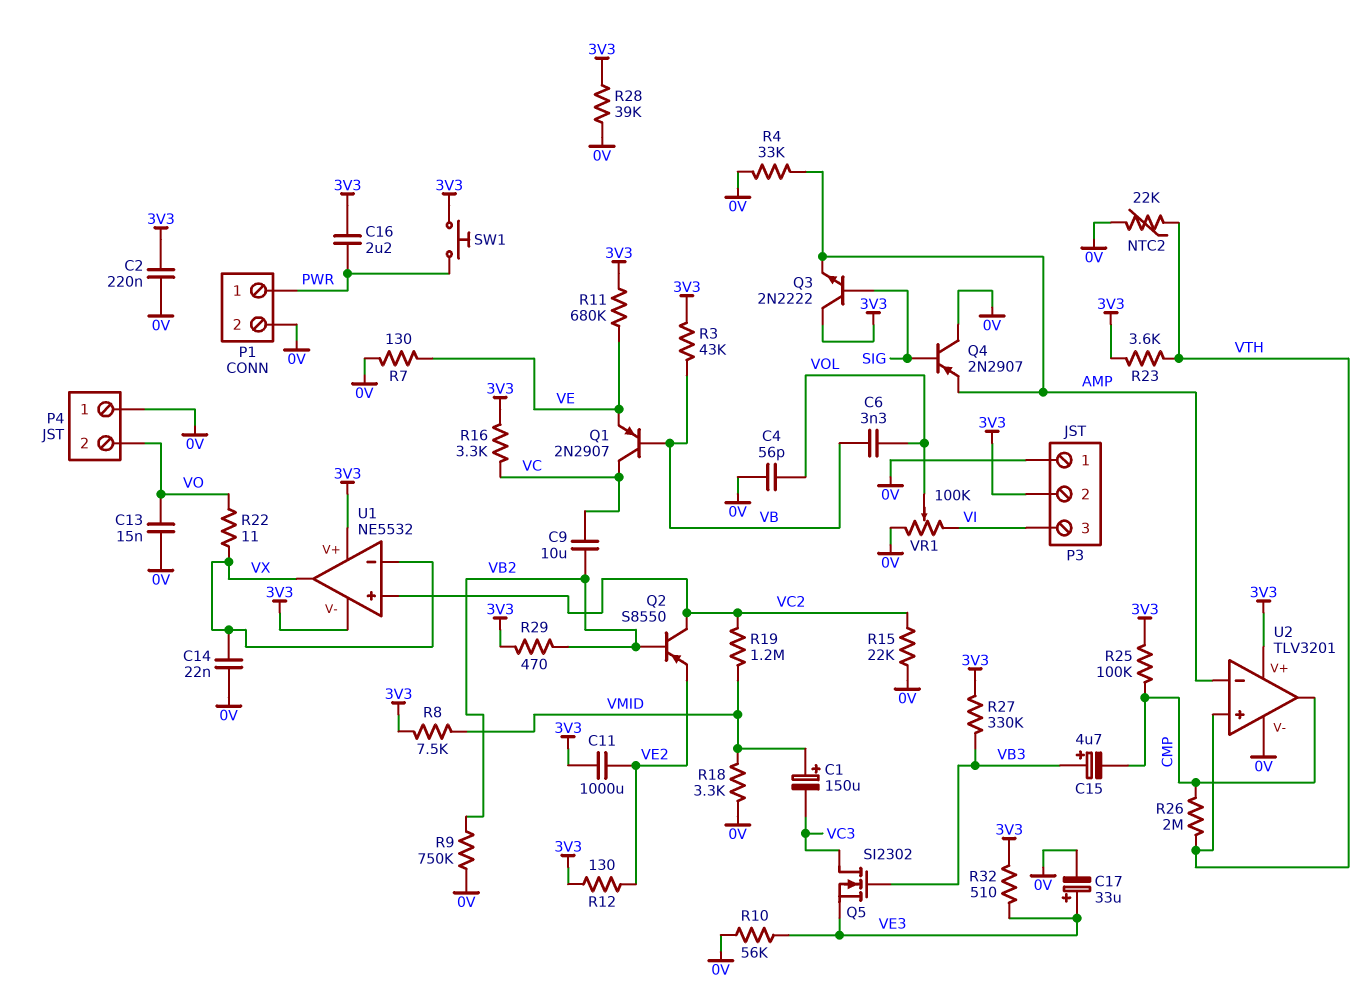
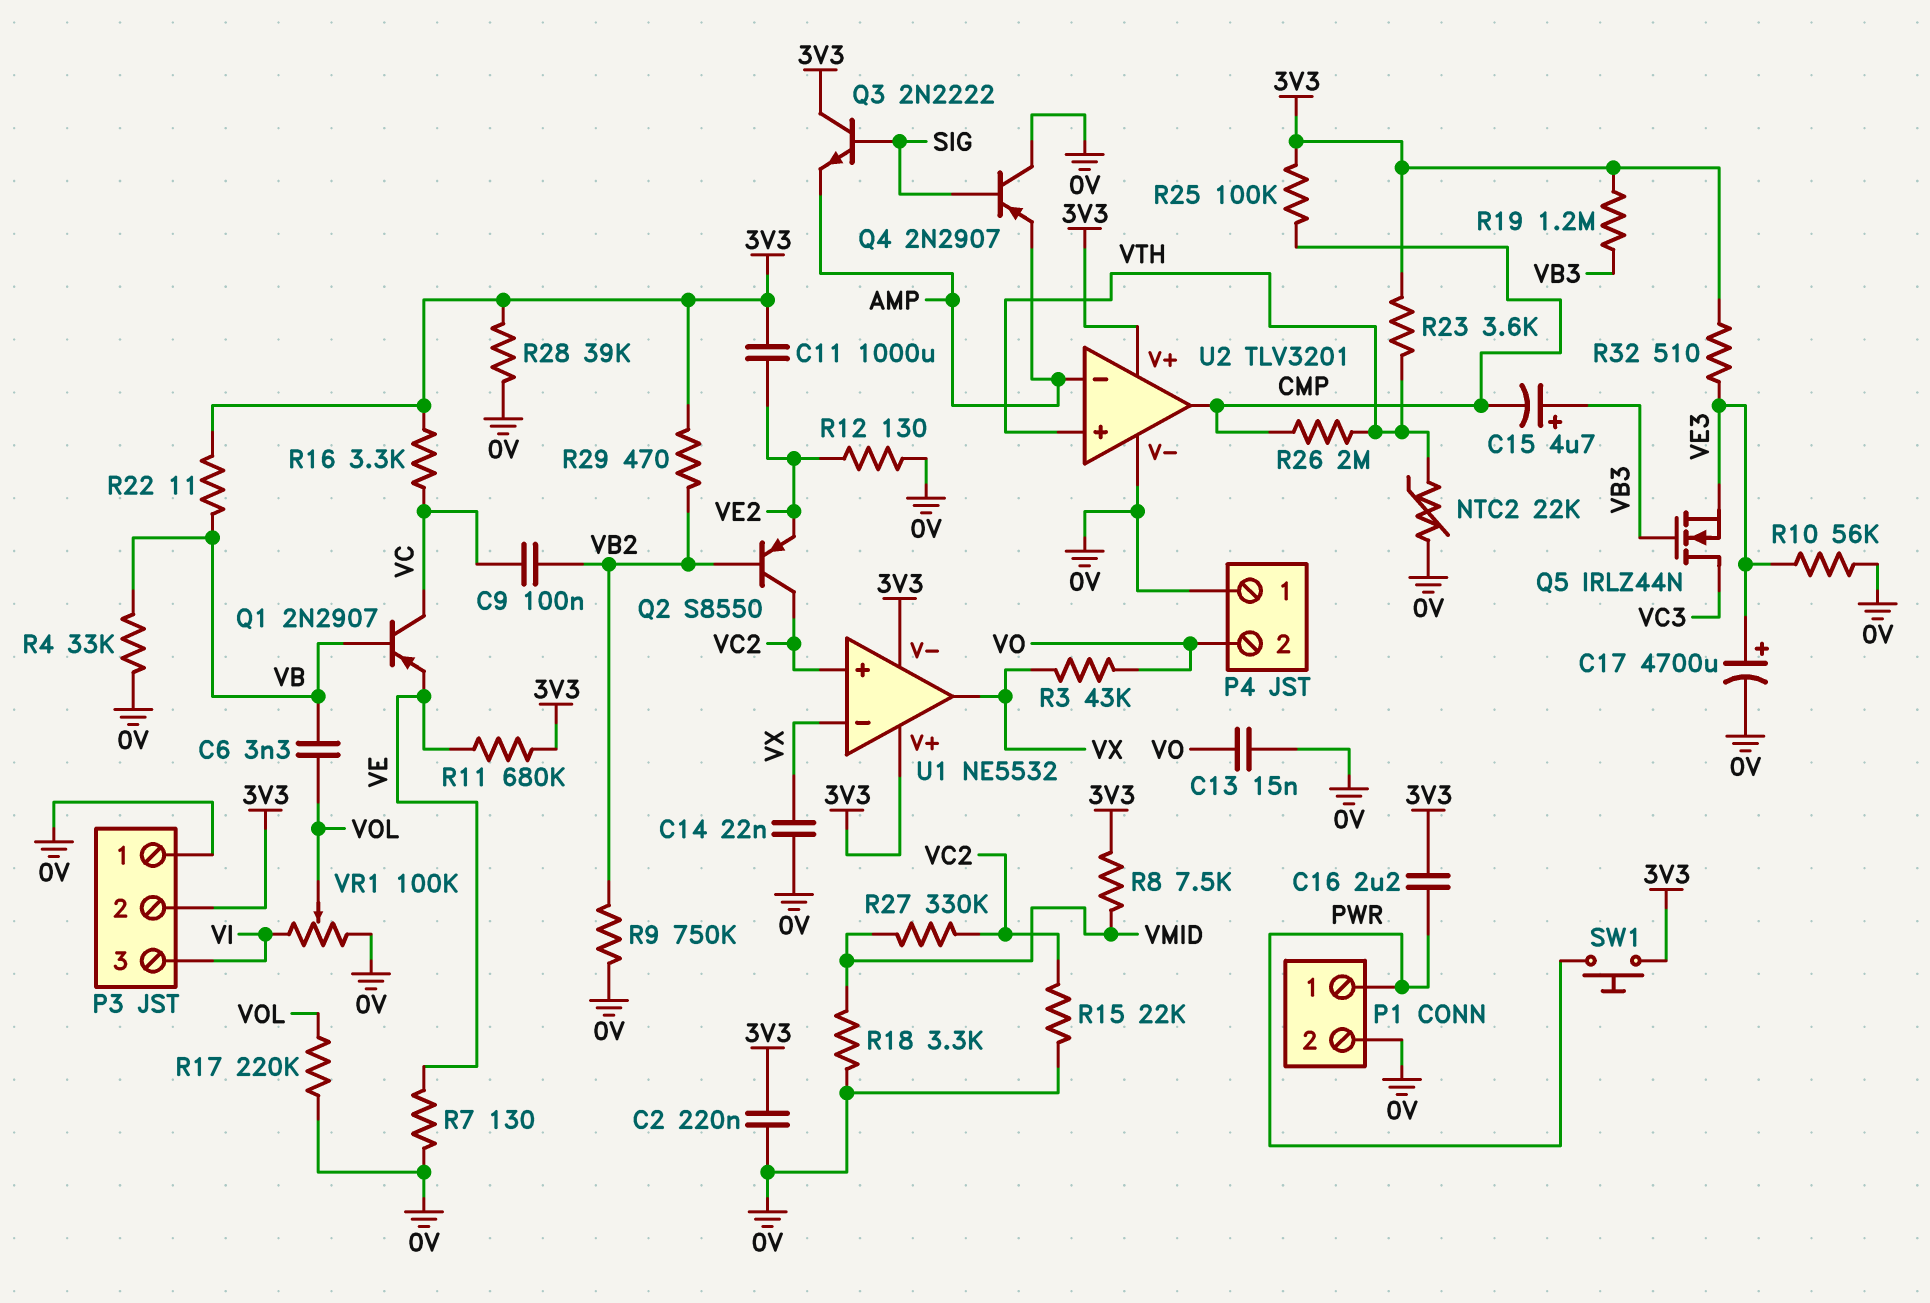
C1: 150uF (plus VMID, minus VC3) -> none
C4: 56pF (0V, VOL) -> none
C9: 10uF (VB2, VC) -> 100nF (VB2, VC)
C17: 33uF (plus VE3, minus 0V) -> 4700uF (plus VE3, minus 0V)
Q5: NMOS SI2302 (G VB3, D VC3, S VE3) -> NMOS IRLZ44N (G VB3, D VC3, S VE3)
R3: 43k (3V3, VB) -> 43k (VO, VX)
R4: 33k (0V, AMP) -> 33k (0V, VB)
R12: 130 (3V3, VE2) -> 130 (0V, VE2)
R17: none -> 220k (0V, VOL)
R19: 1.2M (VC2, VMID) -> 1.2M (3V3, VB3)
R22: 11 (VO, VX) -> 11 (3V3, VB)
R27: 330k (3V3, VB3) -> 330k (VC2, VMID)

